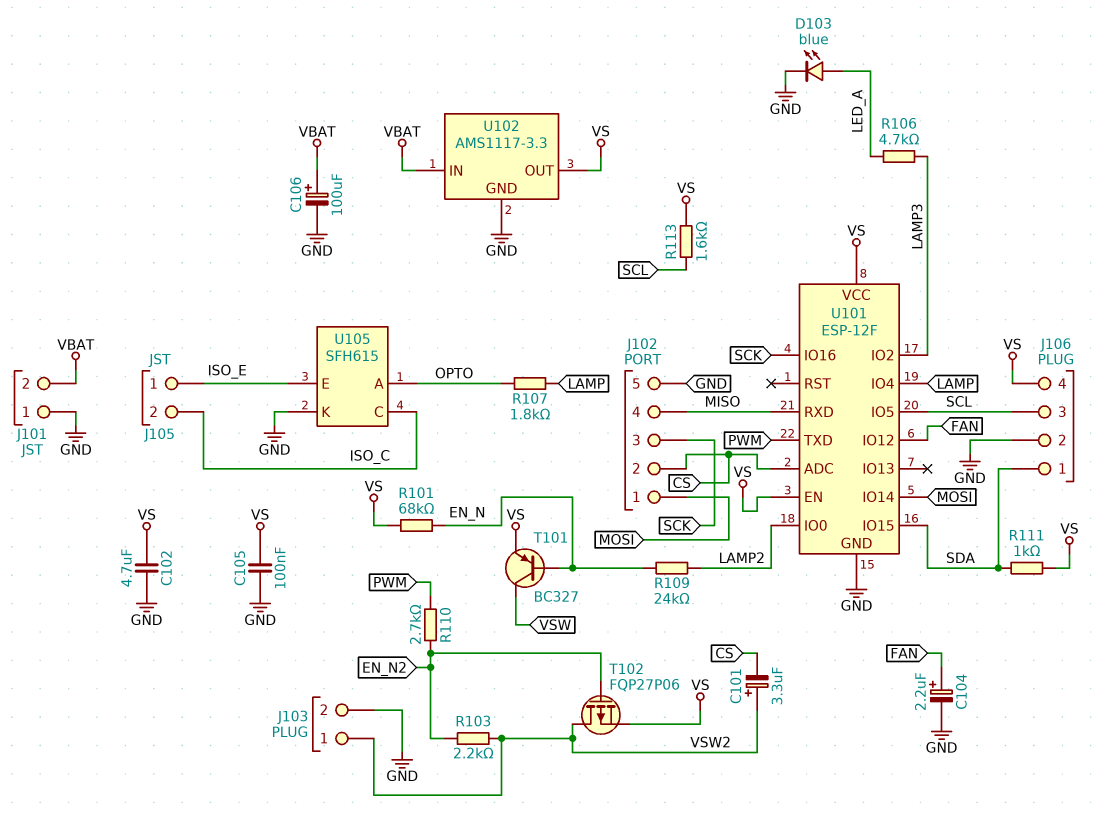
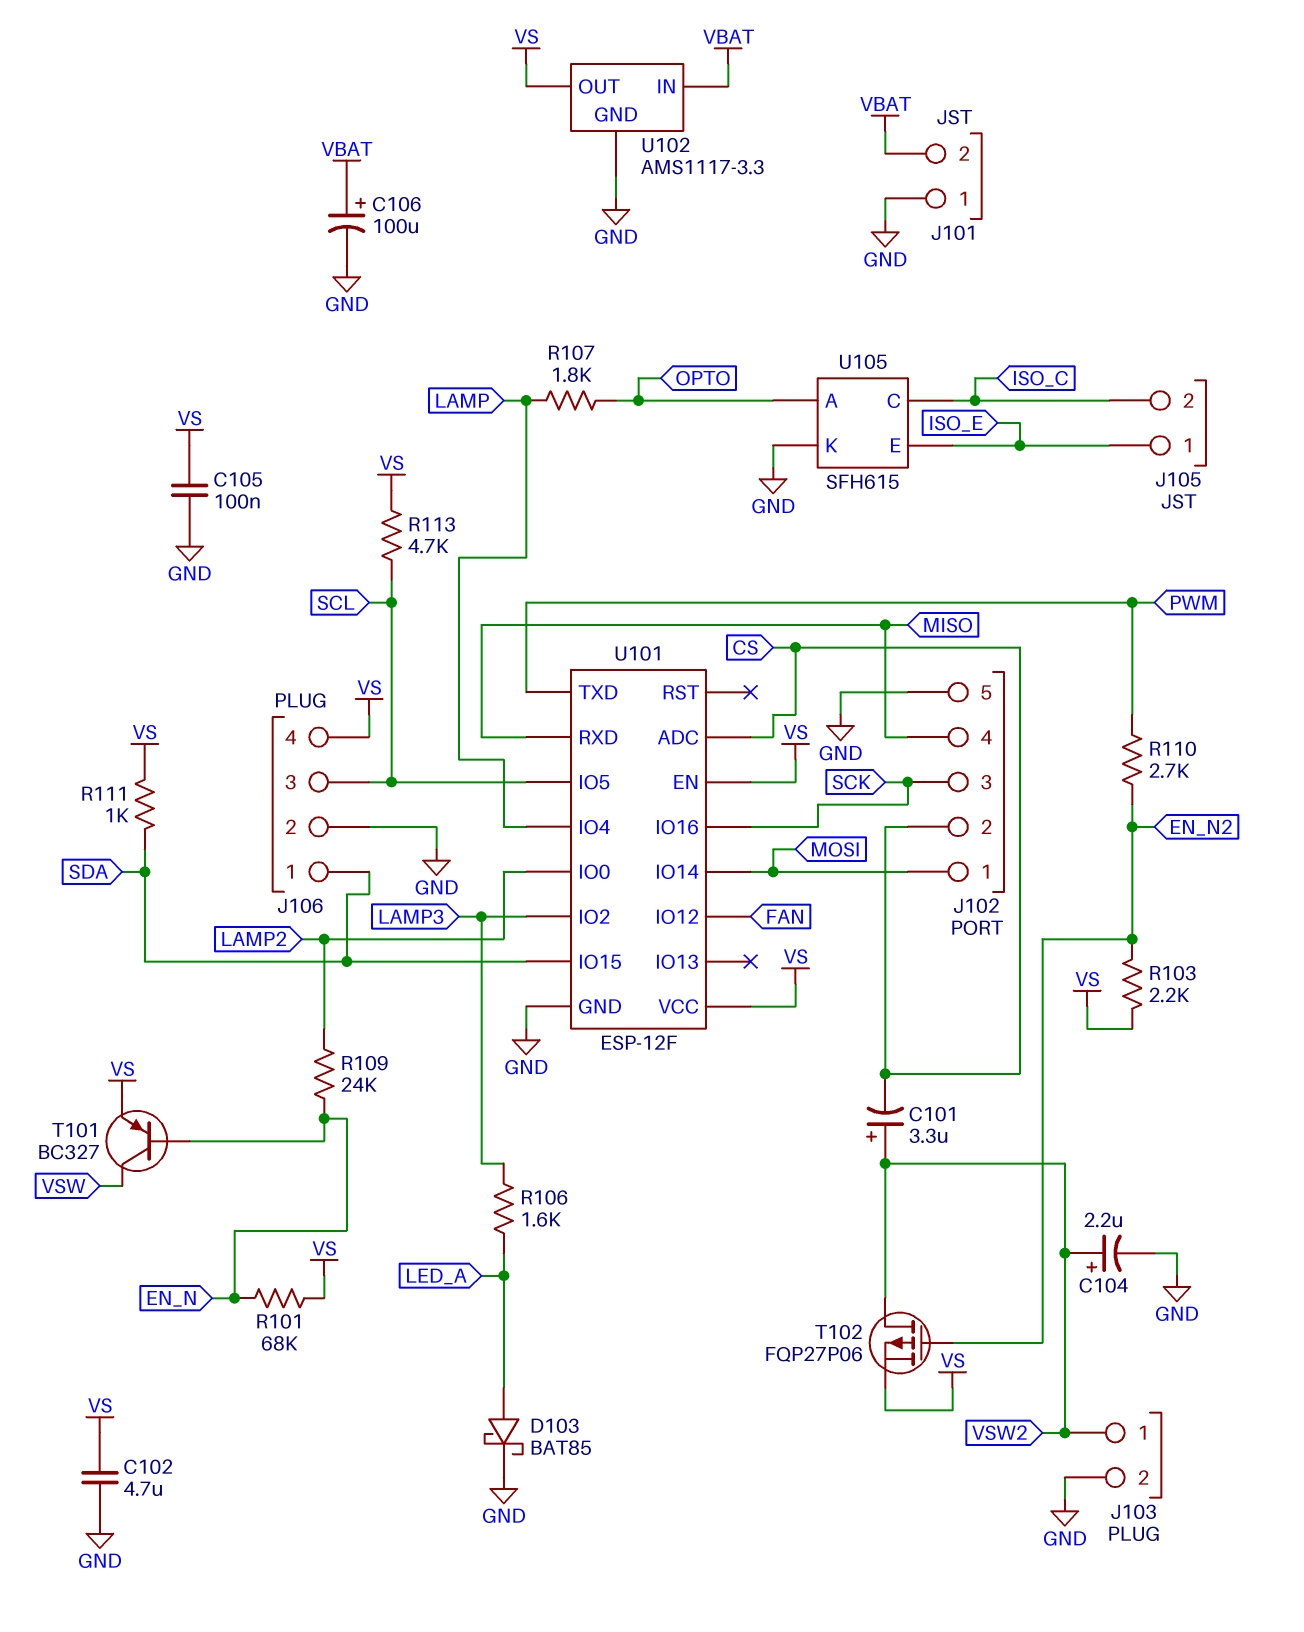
C104: 2.2uF (plus FAN, minus GND) -> 2.2uF (plus VSW2, minus GND)
D103: LED blue (A LED_A, K GND) -> schottky BAT85 (A LED_A, K GND)
R103: 2.2k (EN_N2, VSW2) -> 2.2k (EN_N2, VS)
R106: 4.7k (LAMP3, LED_A) -> 1.6k (LAMP3, LED_A)
R113: 1.6k (SCL, VS) -> 4.7k (SCL, VS)

